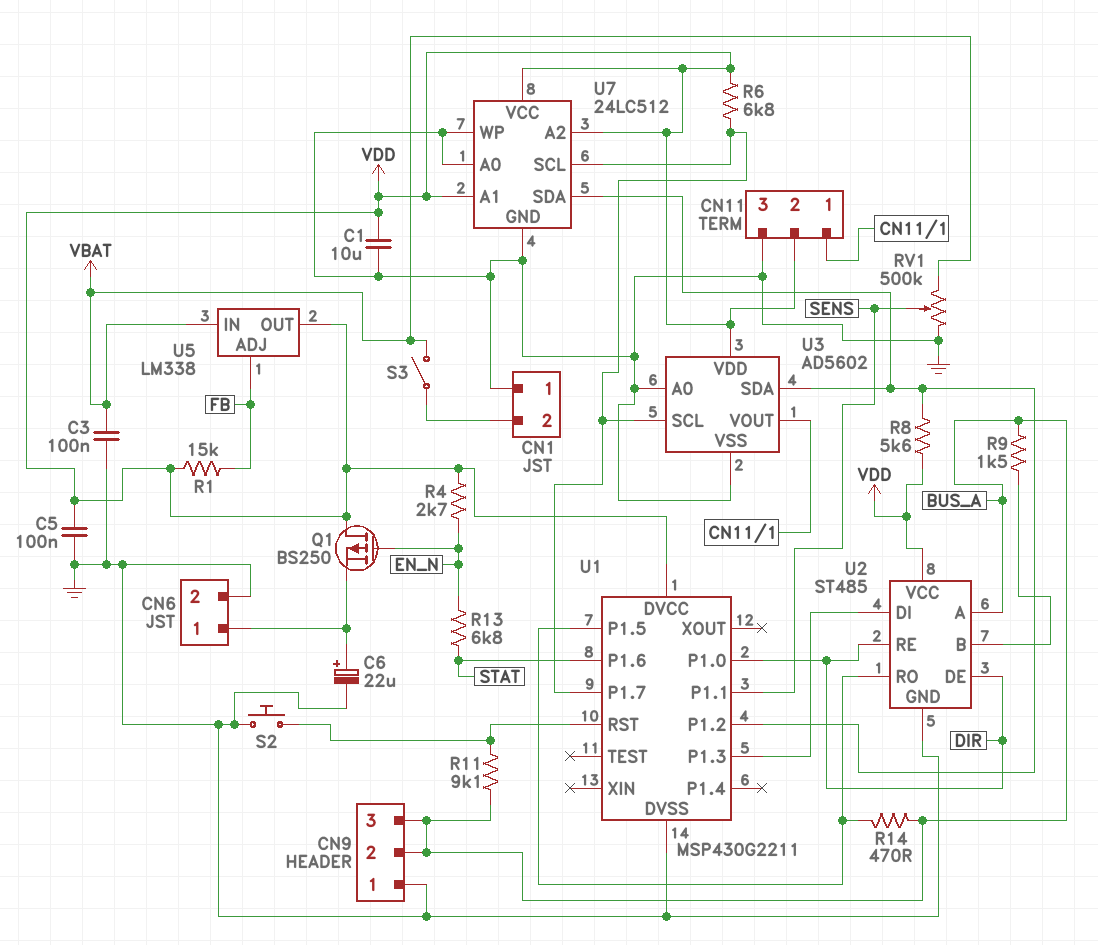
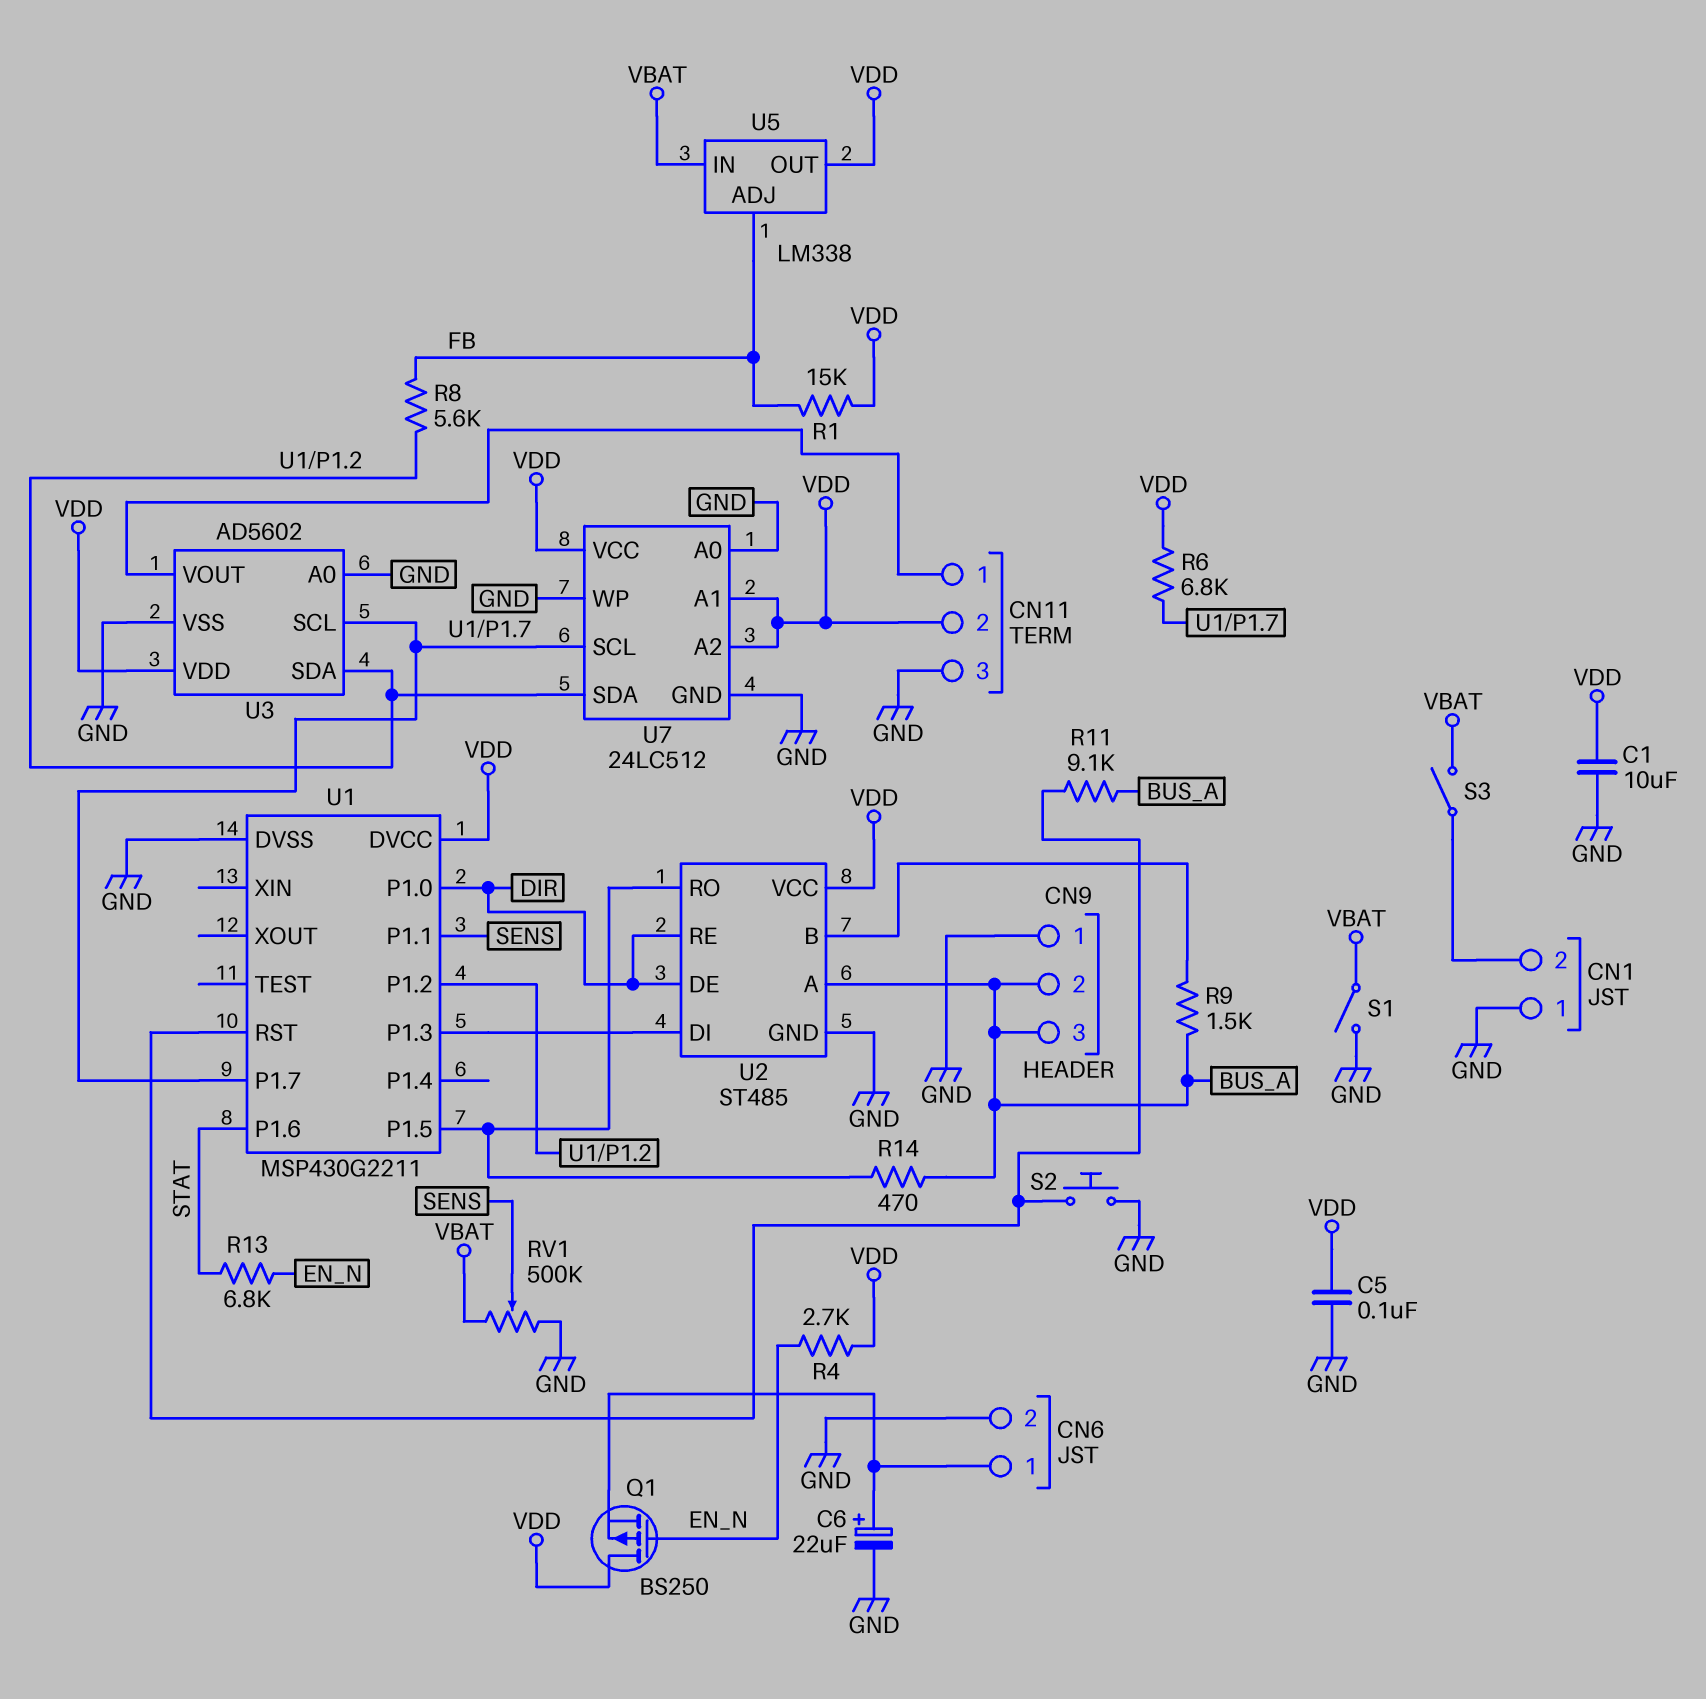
C3: 100nF (GND, VBAT) -> none
R8: 5.6k (U1/P1.2, VDD) -> 5.6k (FB, U1/P1.2)
S1: none -> switch (GND, VBAT)

